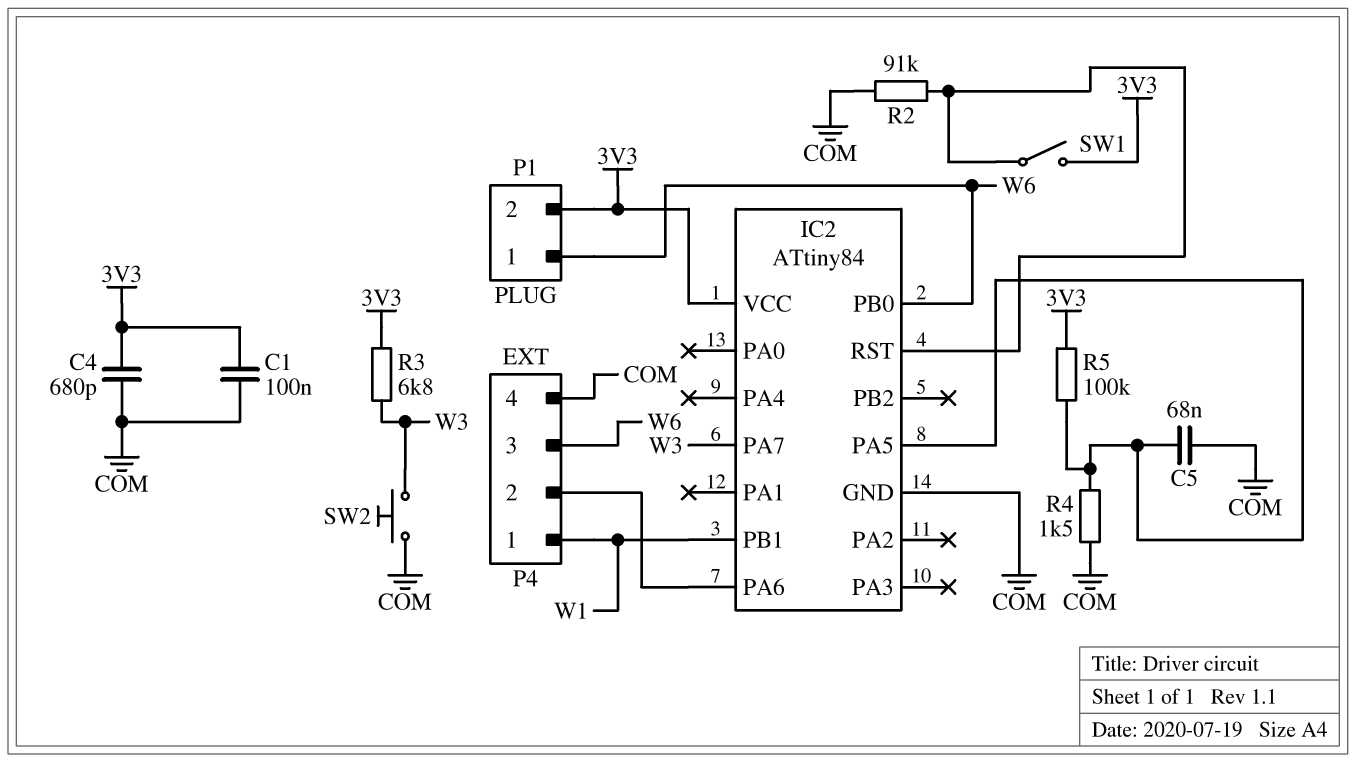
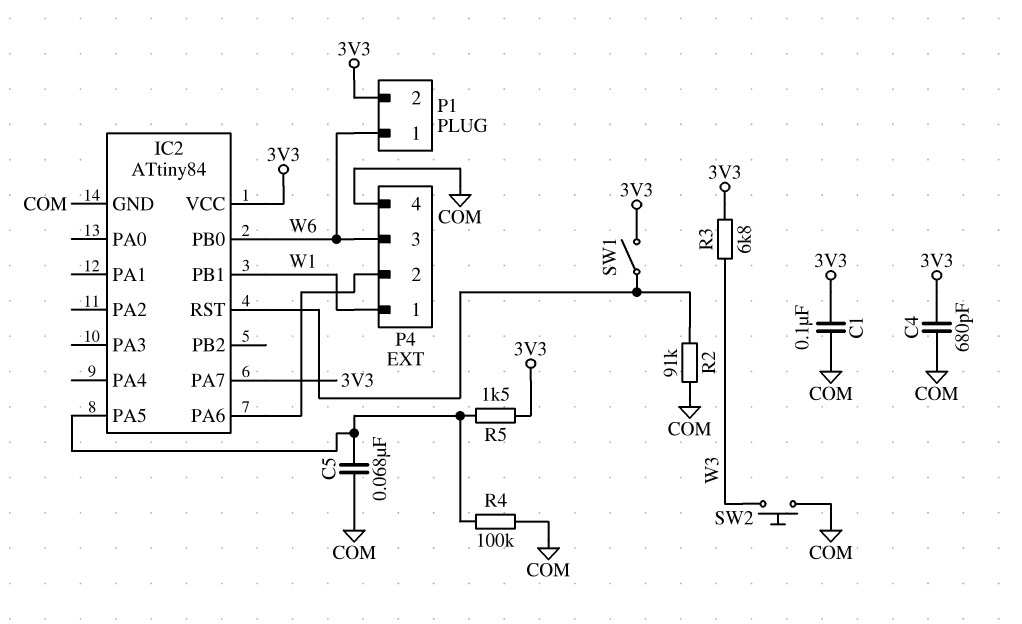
IC2 pin PA7: W3 -> 3V3
R4: 1.5k (COM, IC2/PA5) -> 100k (COM, IC2/PA5)
R5: 100k (3V3, IC2/PA5) -> 1.5k (3V3, IC2/PA5)

